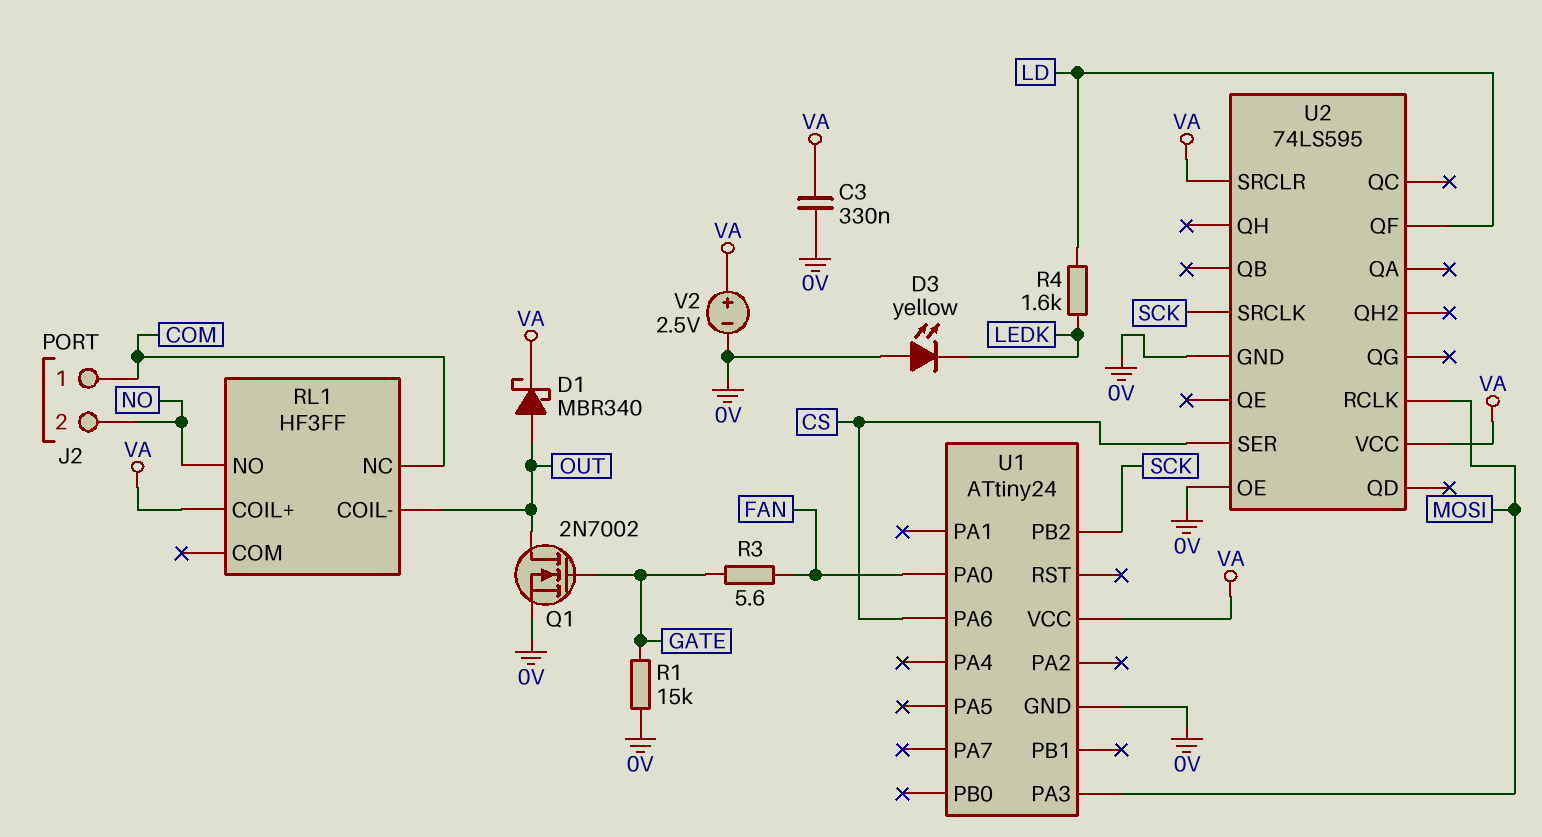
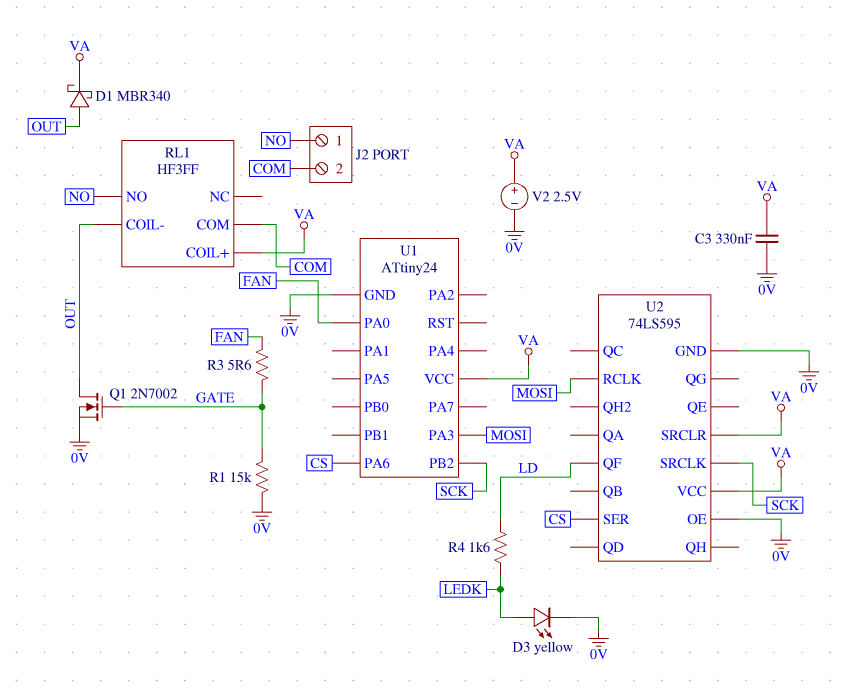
D3: LED yellow (A 0V, K LEDK) -> LED yellow (A LEDK, K 0V)
J2 pin 1: COM -> NO
J2 pin 2: NO -> COM
RL1 pin COM: none -> COM
RL1 pin NC: COM -> none

